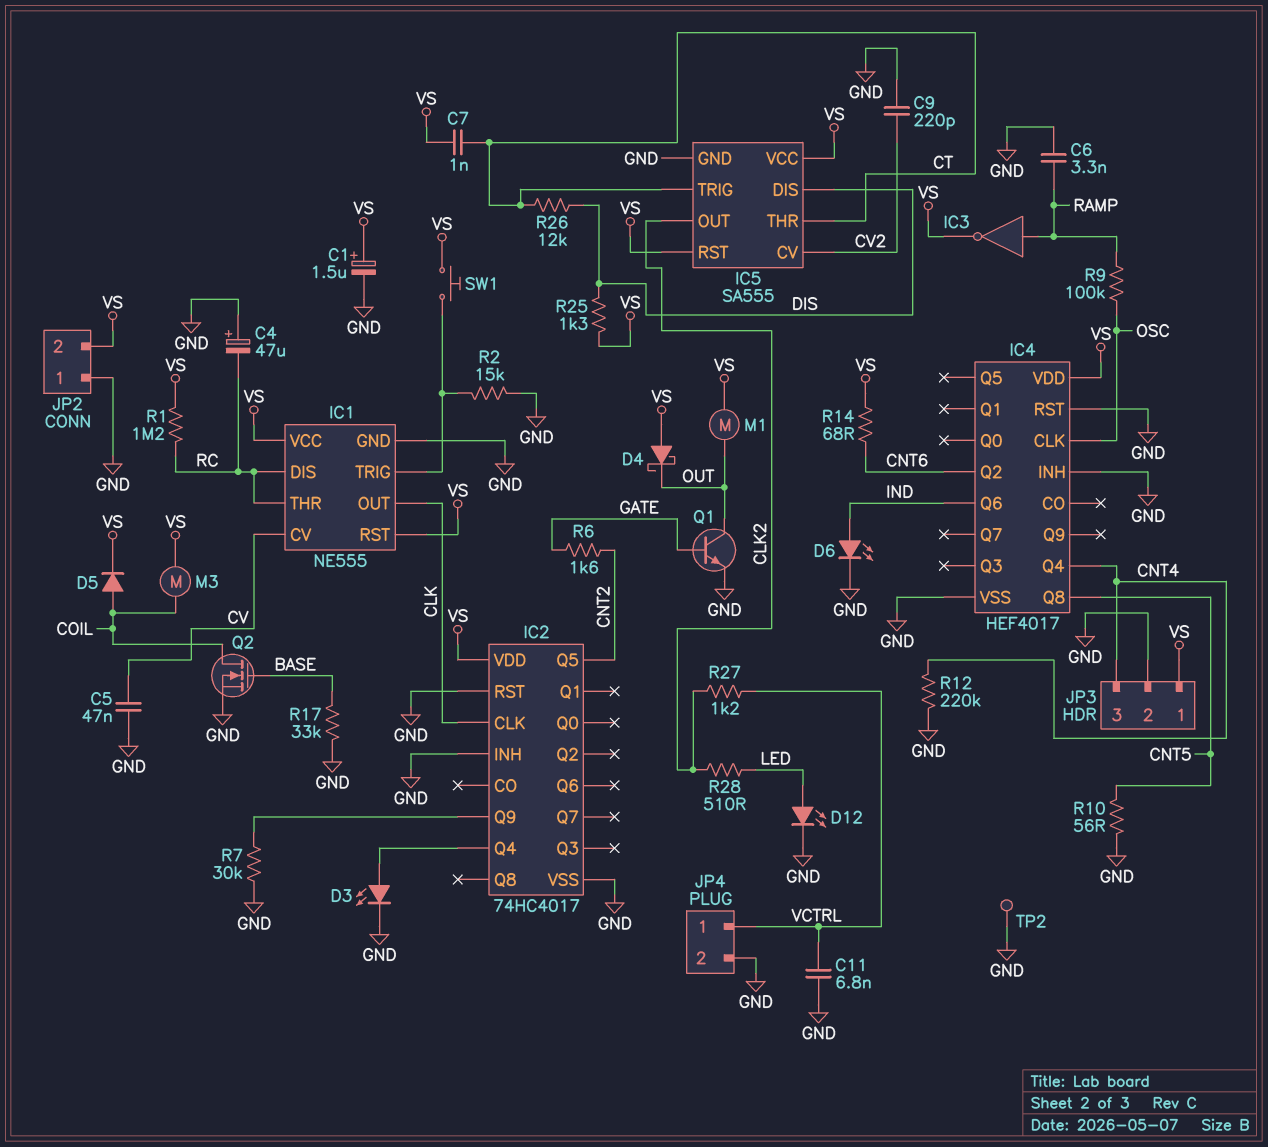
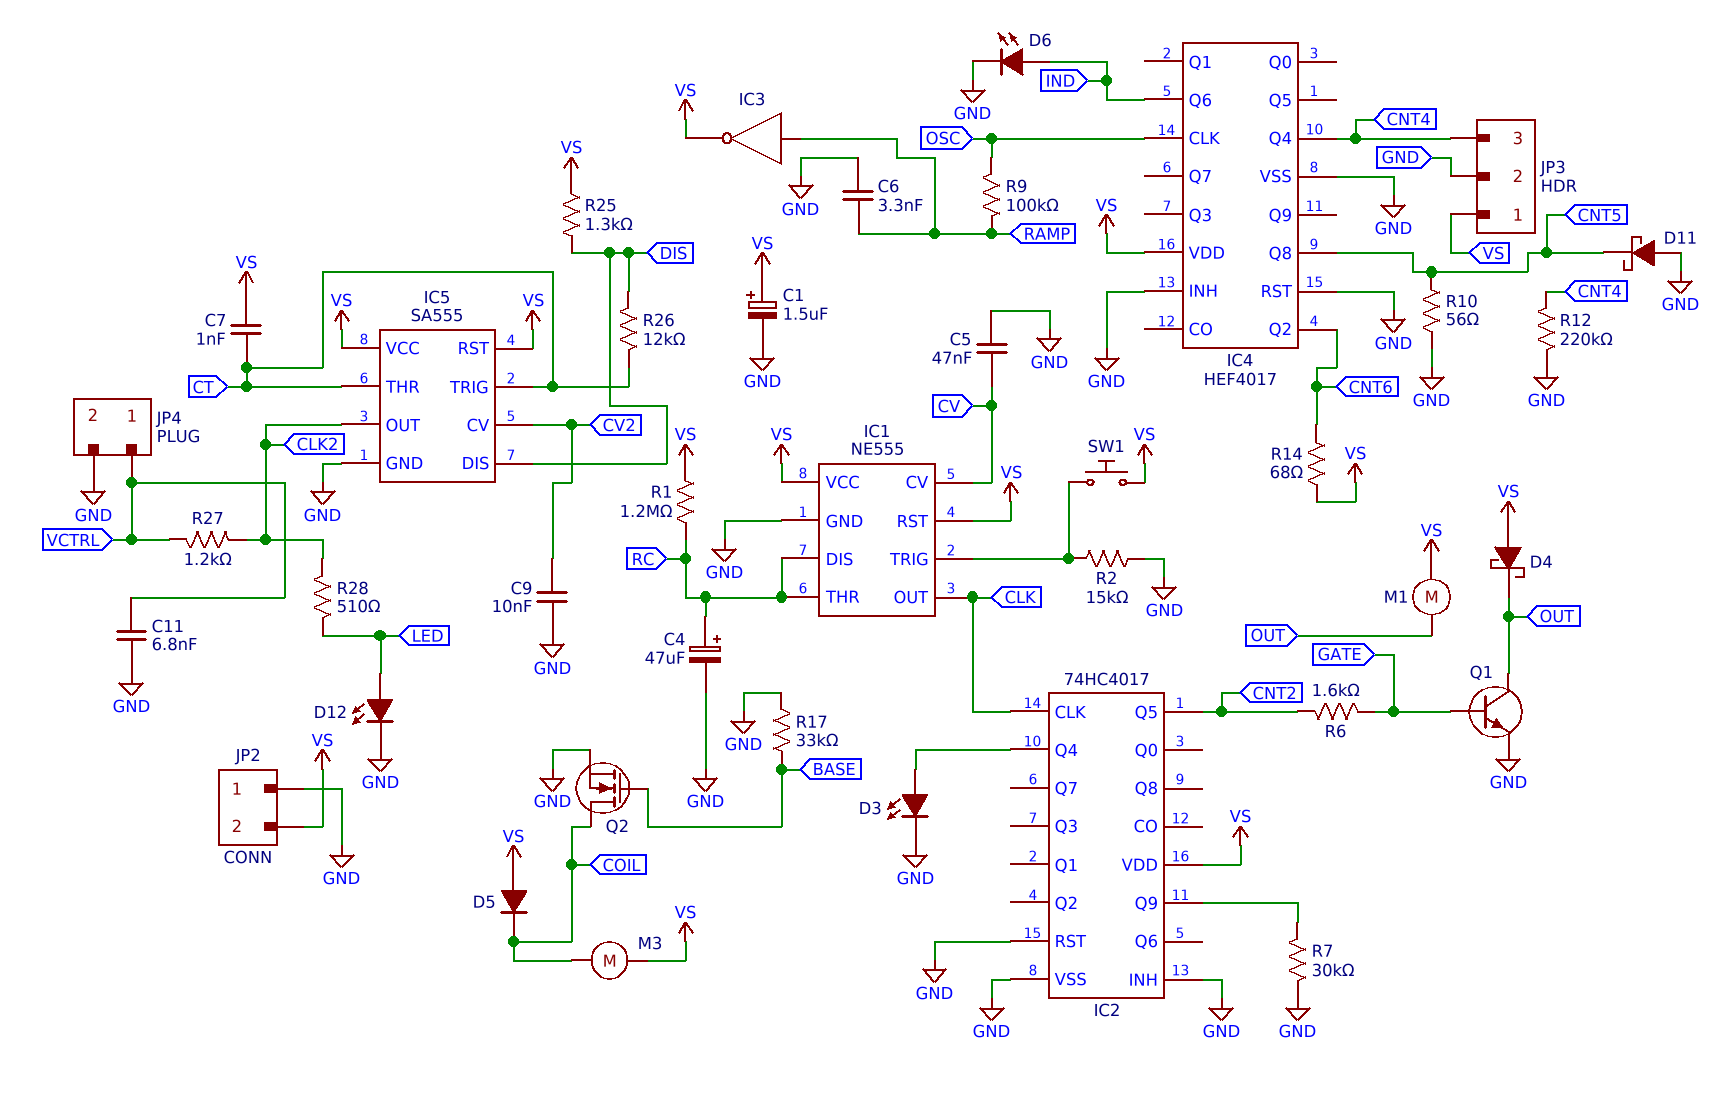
C4: 47uF (plus GND, minus RC) -> 47uF (plus RC, minus GND)
C9: 220pF (CV2, GND) -> 10nF (CV2, GND)
D5: diode (A COIL, K VS) -> diode (A VS, K COIL)
D11: none -> schottky (A GND, K CNT5)
TP2: test point (GND) -> none

